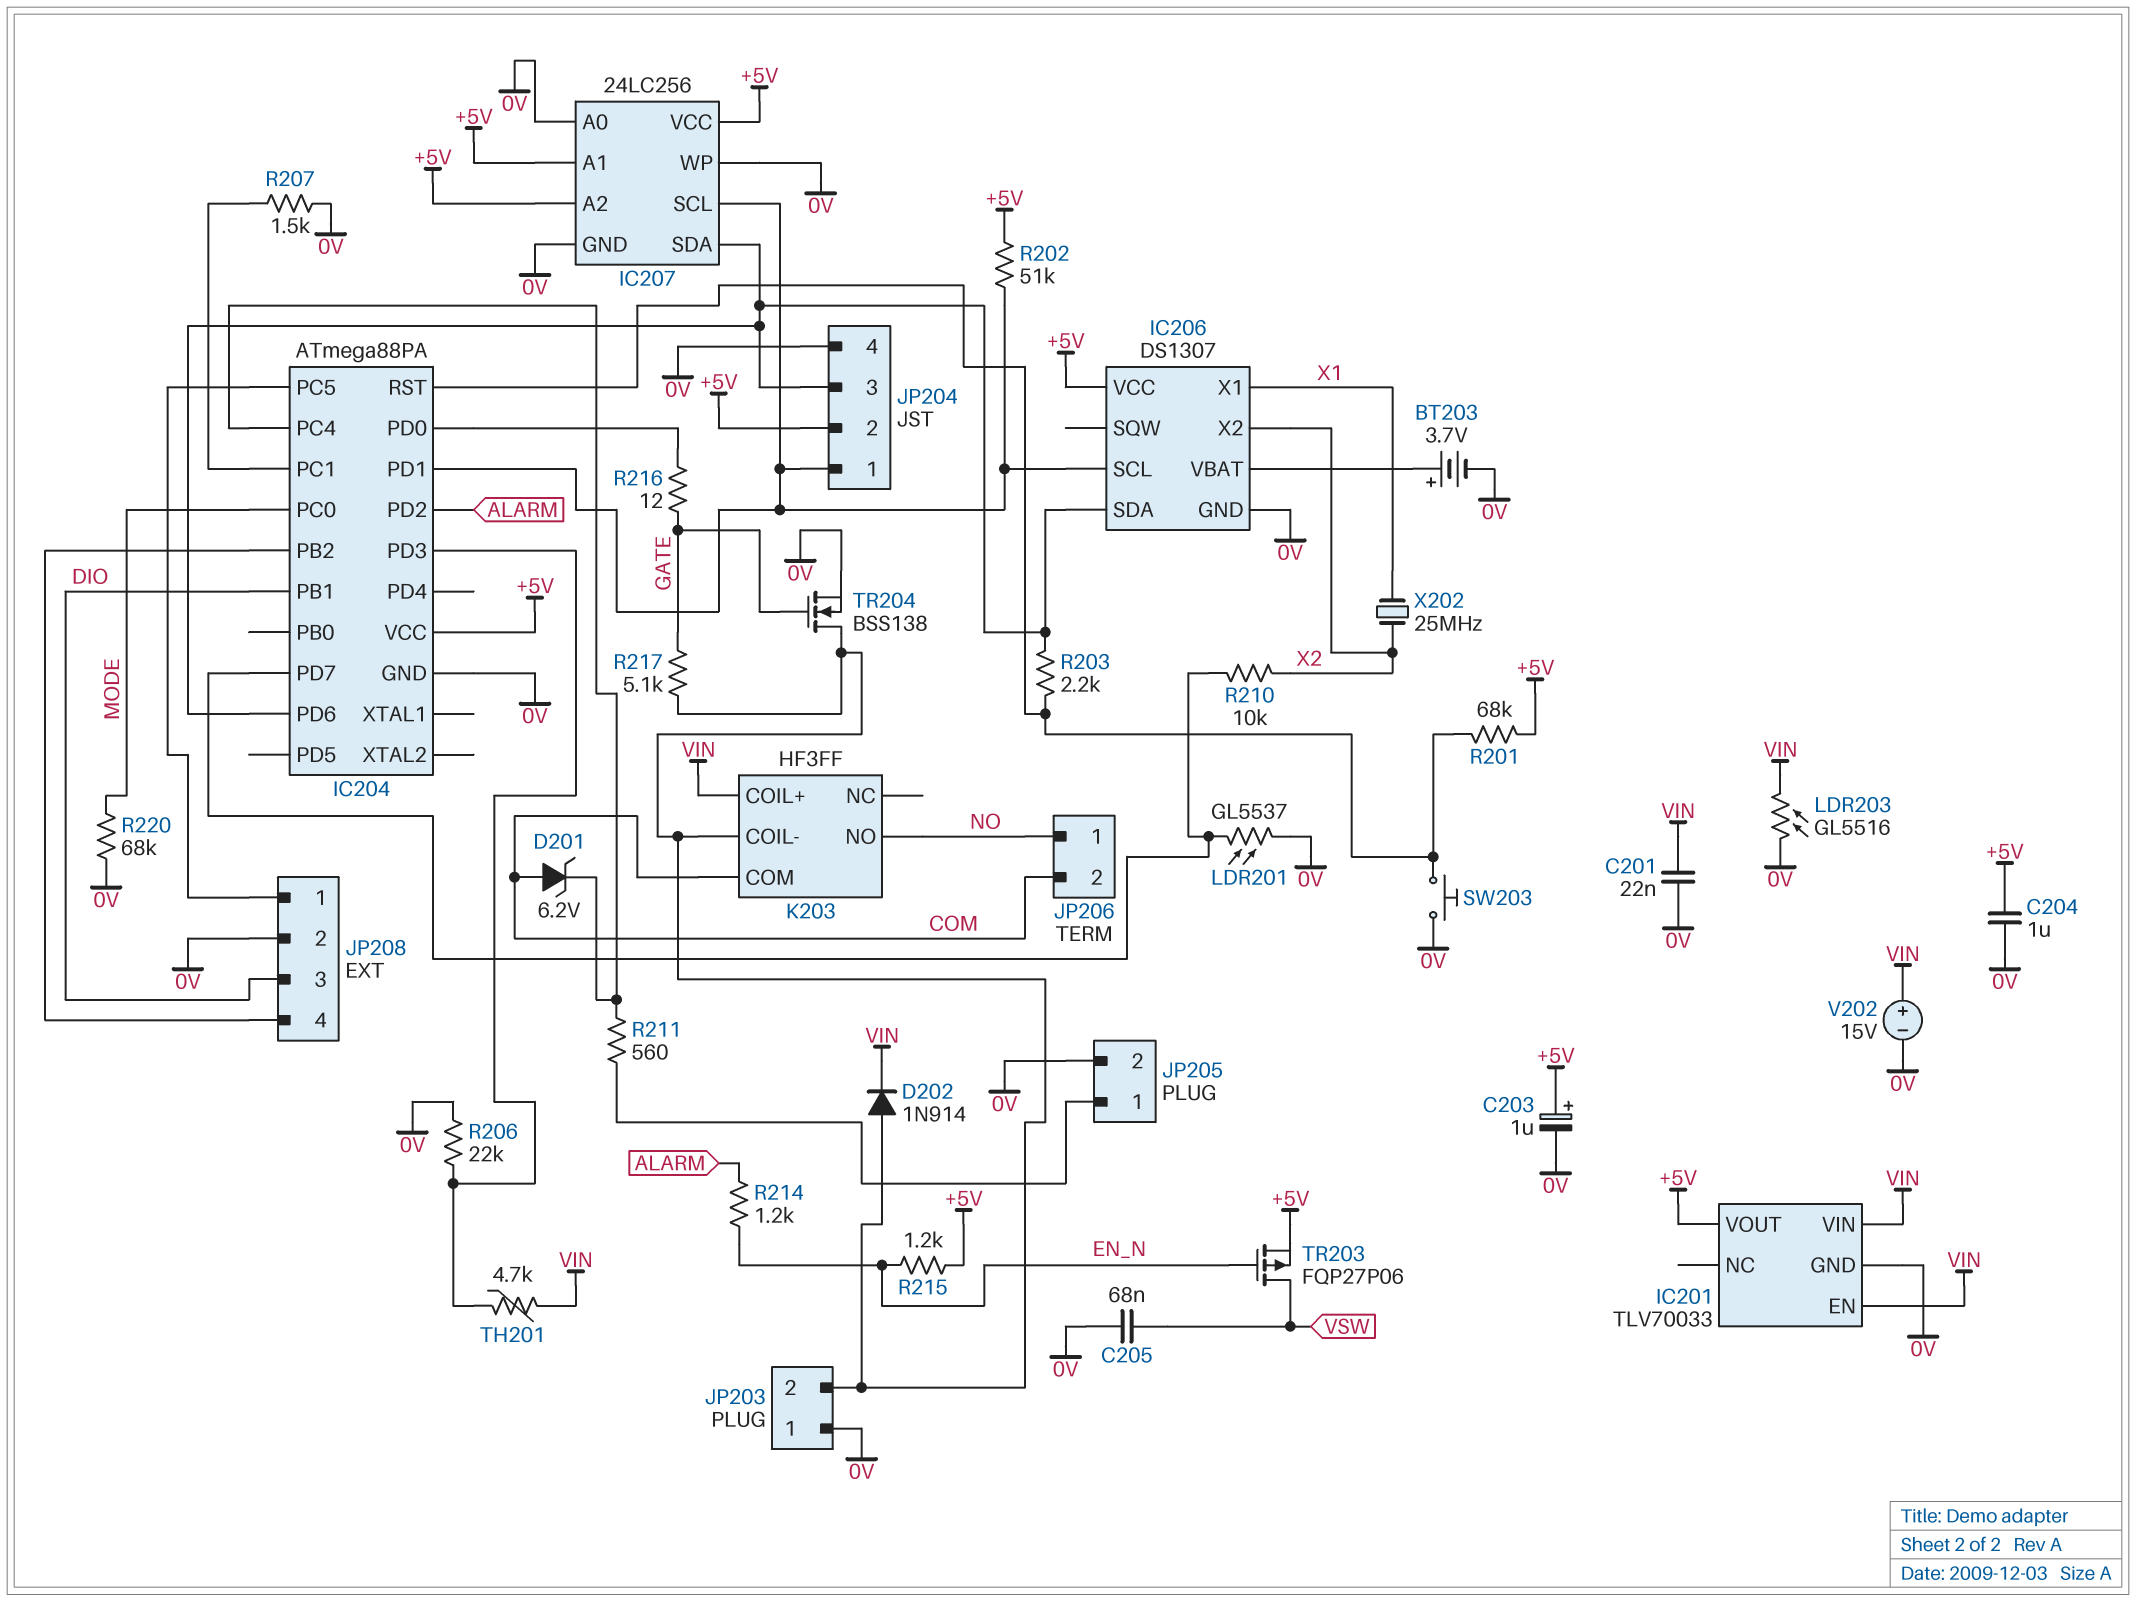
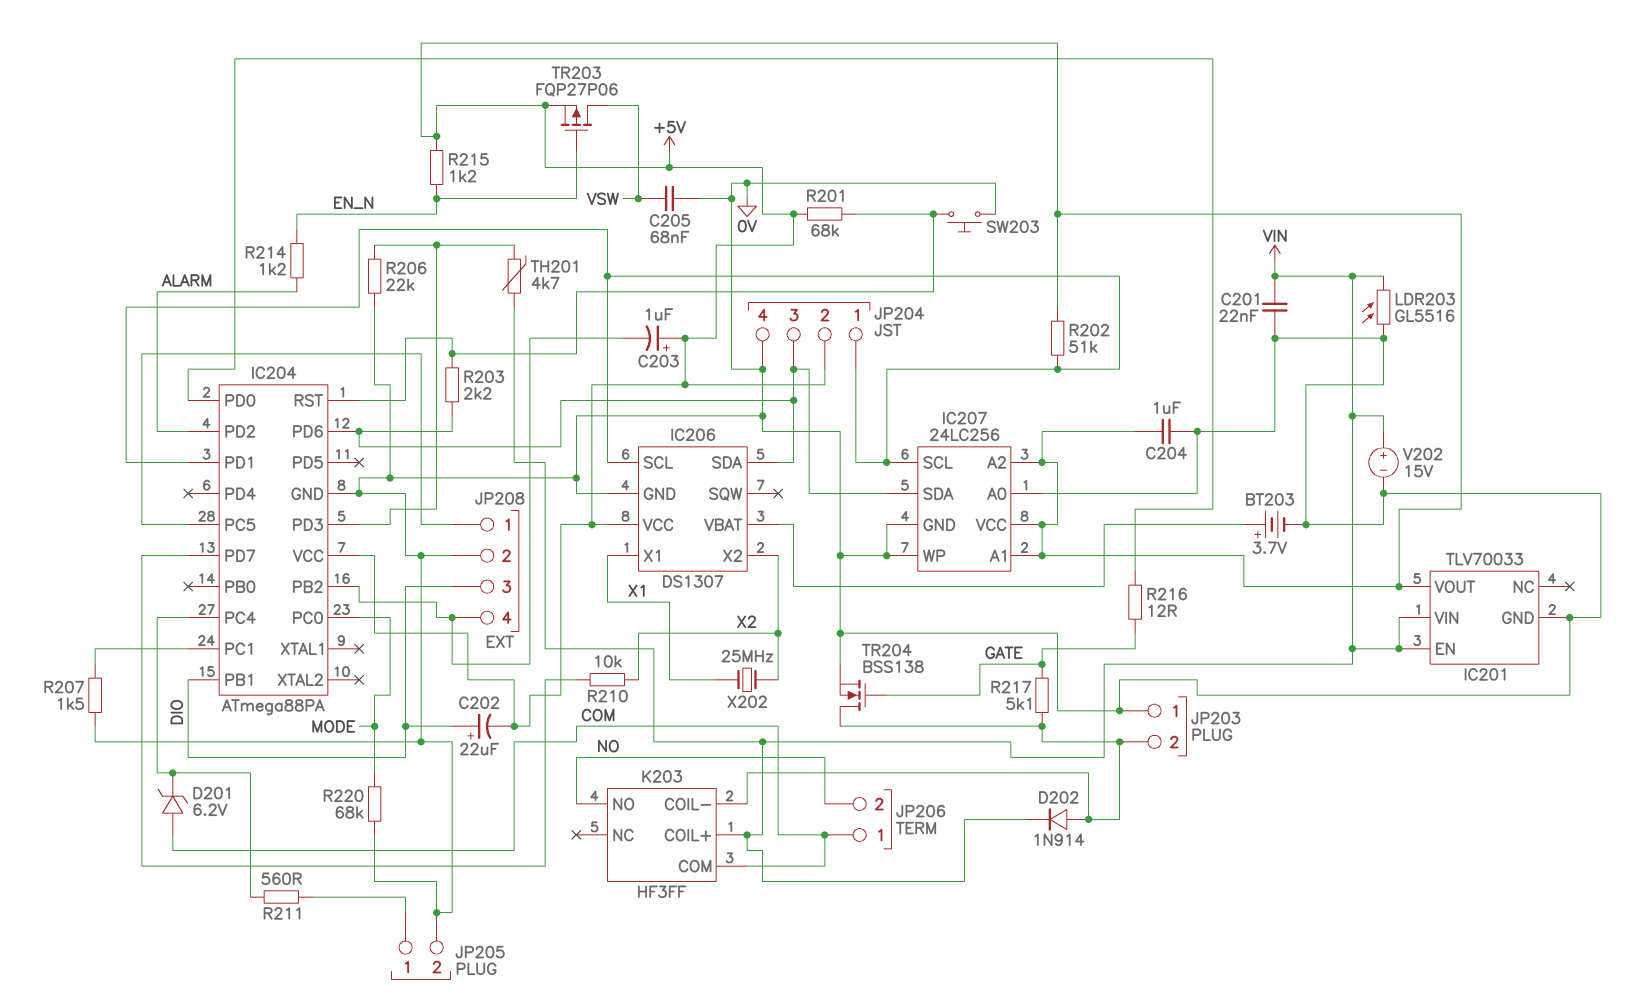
C202: none -> 22uF (plus DIO, minus +5V)
C203: 1uF (plus +5V, minus 0V) -> 1uF (plus +5V, minus IC204/PB2)
JP206 pin 1: NO -> COM
JP206 pin 2: COM -> NO
LDR201: GL5537 (0V, IC204/PD7) -> none

